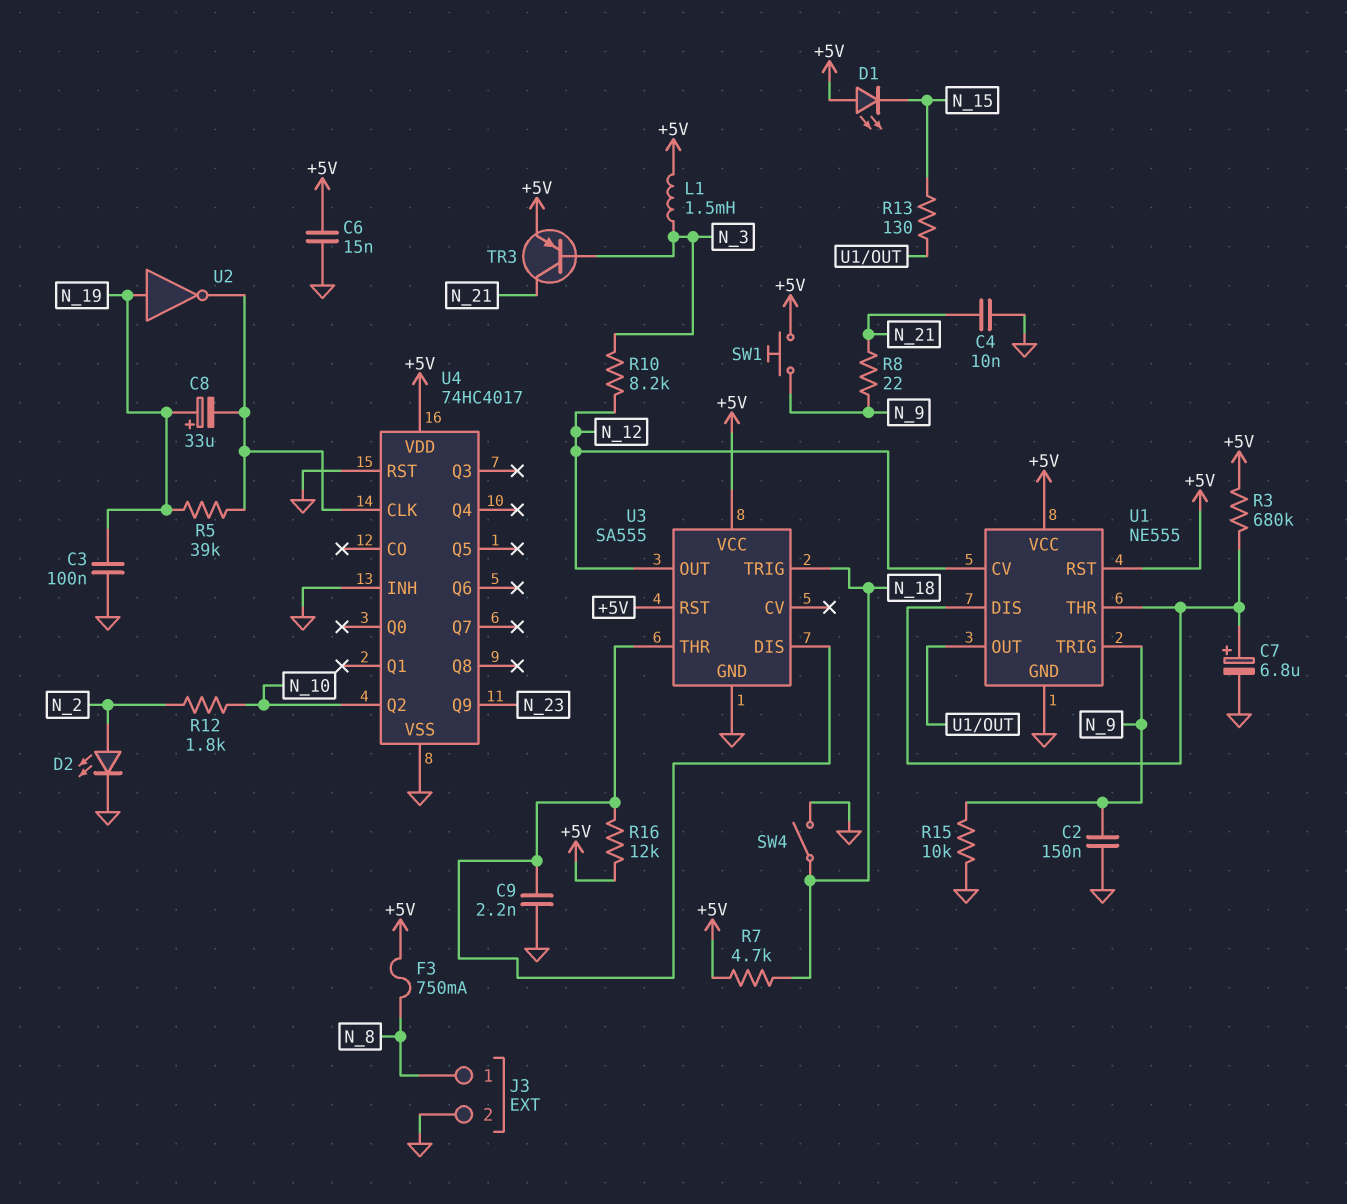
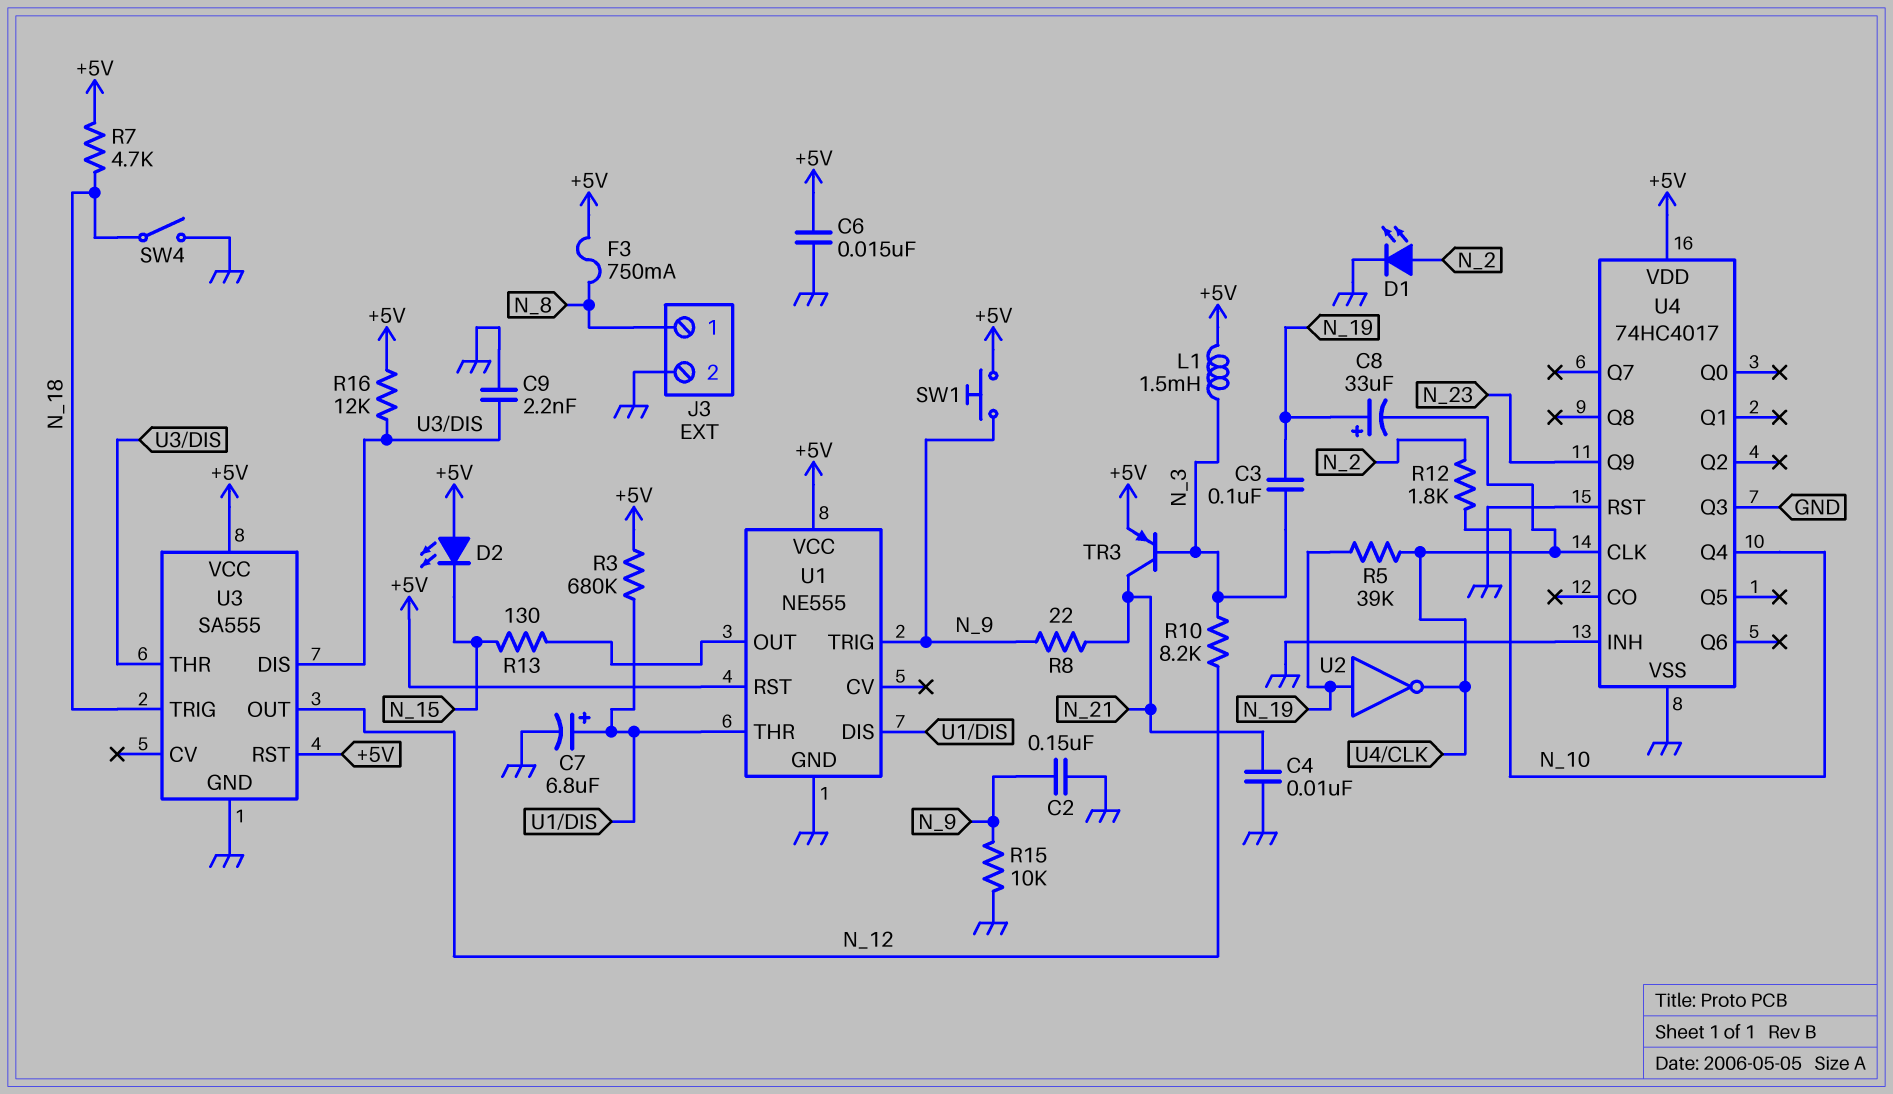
C3: 100nF (GND, N_19) -> 100nF (N_3, N_19)
D1: LED (A +5V, K N_15) -> LED (A N_2, K GND)
D2: LED (A N_2, K GND) -> LED (A +5V, K N_15)
U1 pin CV: N_12 -> none
U4 pin Q2: N_10 -> none
U4 pin Q3: none -> GND
U4 pin Q4: none -> N_10

